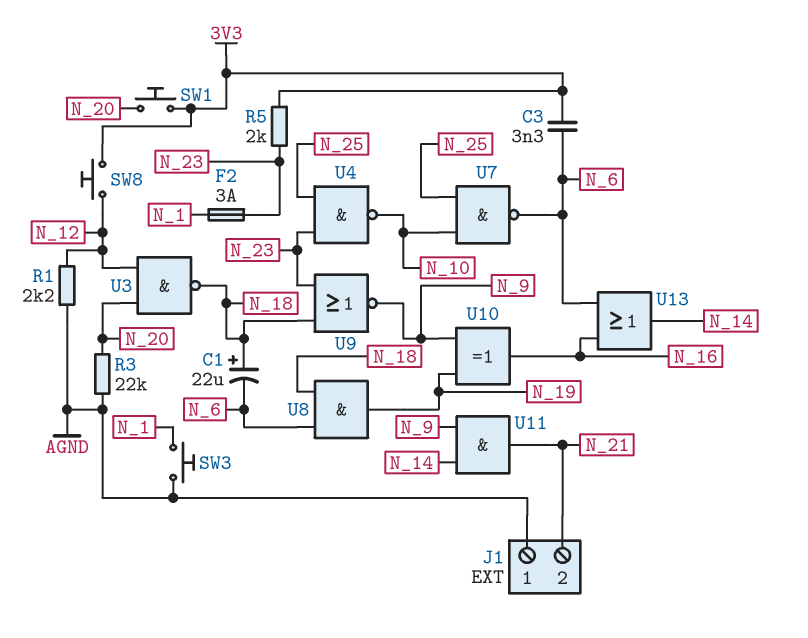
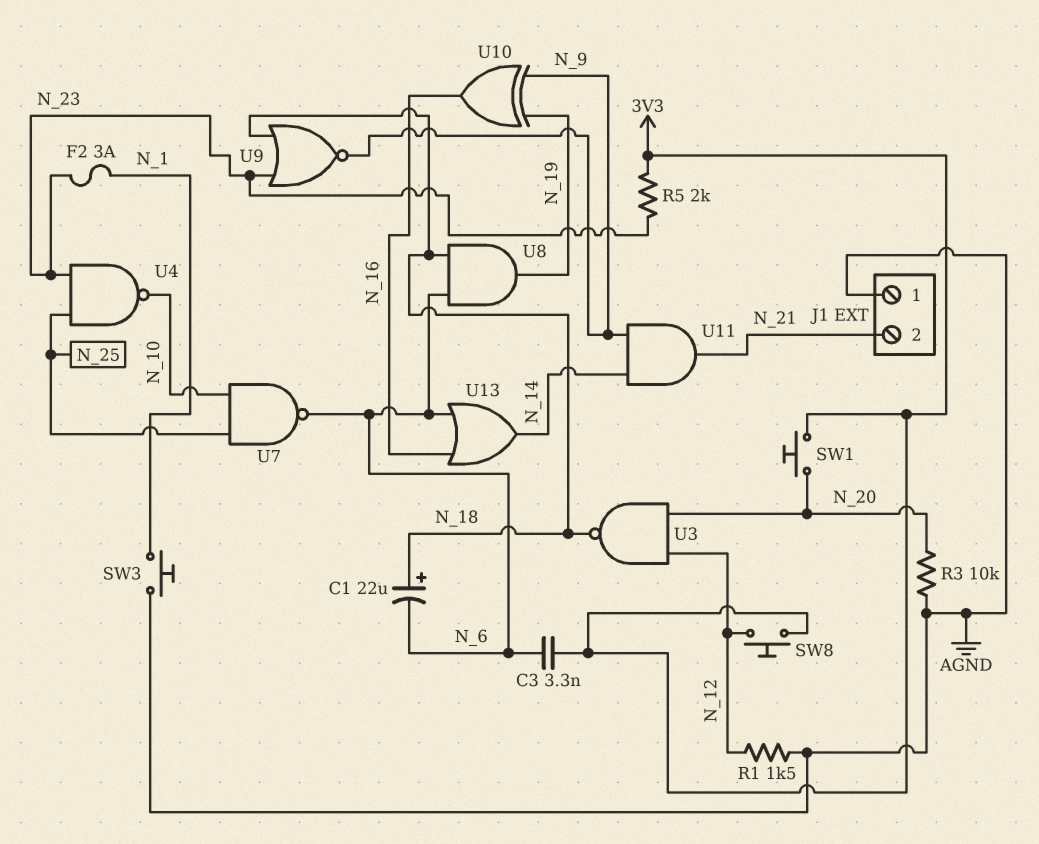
R1: 2.2k (AGND, N_12) -> 1.5k (AGND, N_12)
R3: 22k (AGND, N_20) -> 10k (AGND, N_20)

